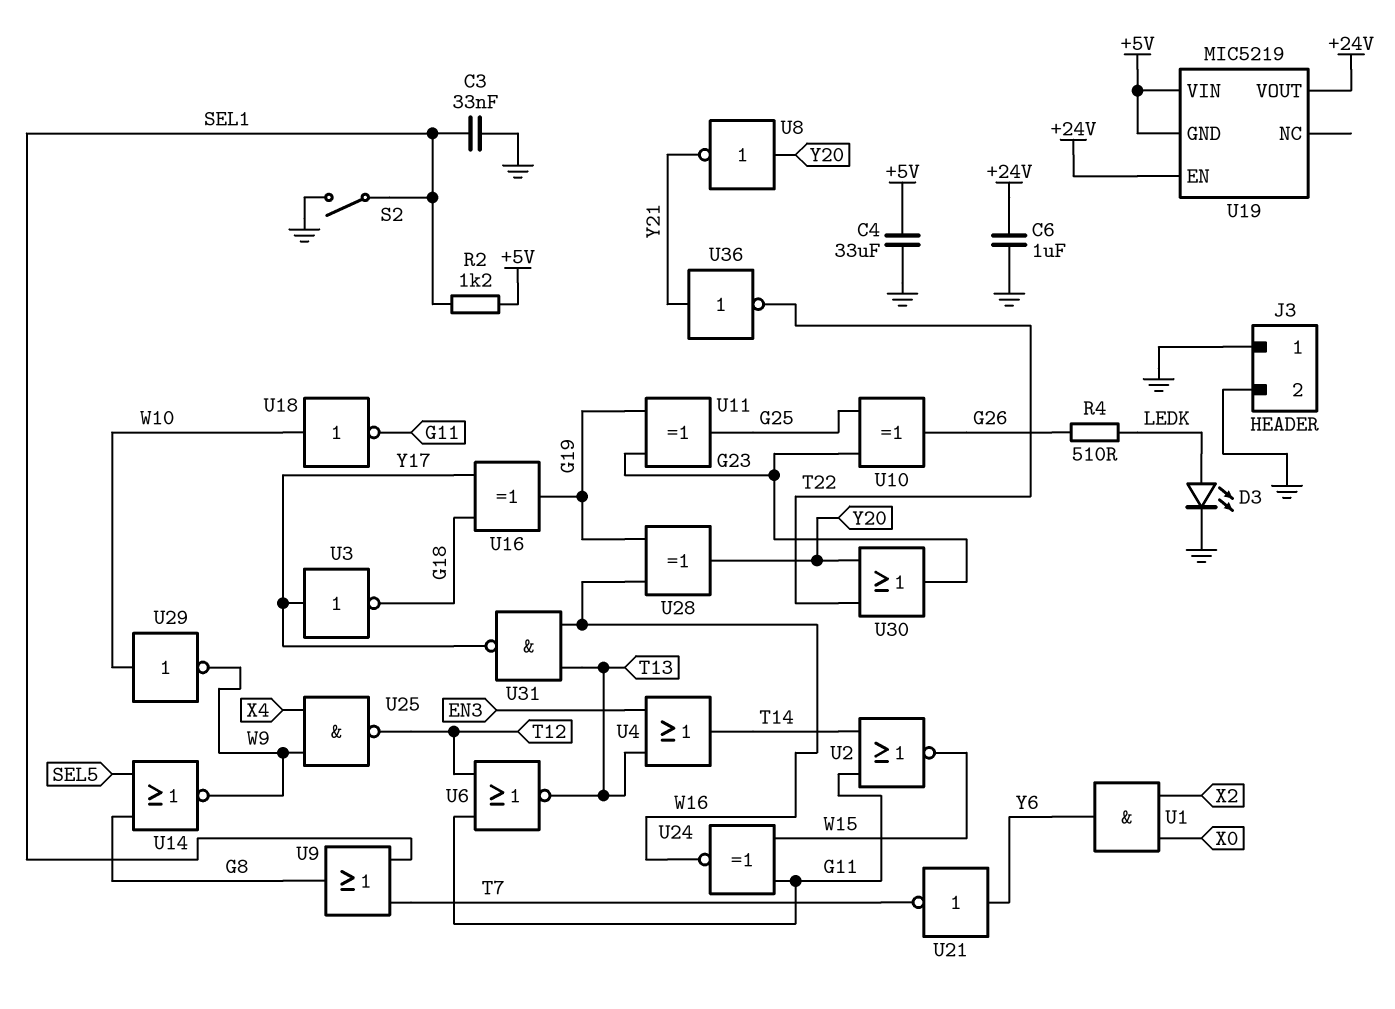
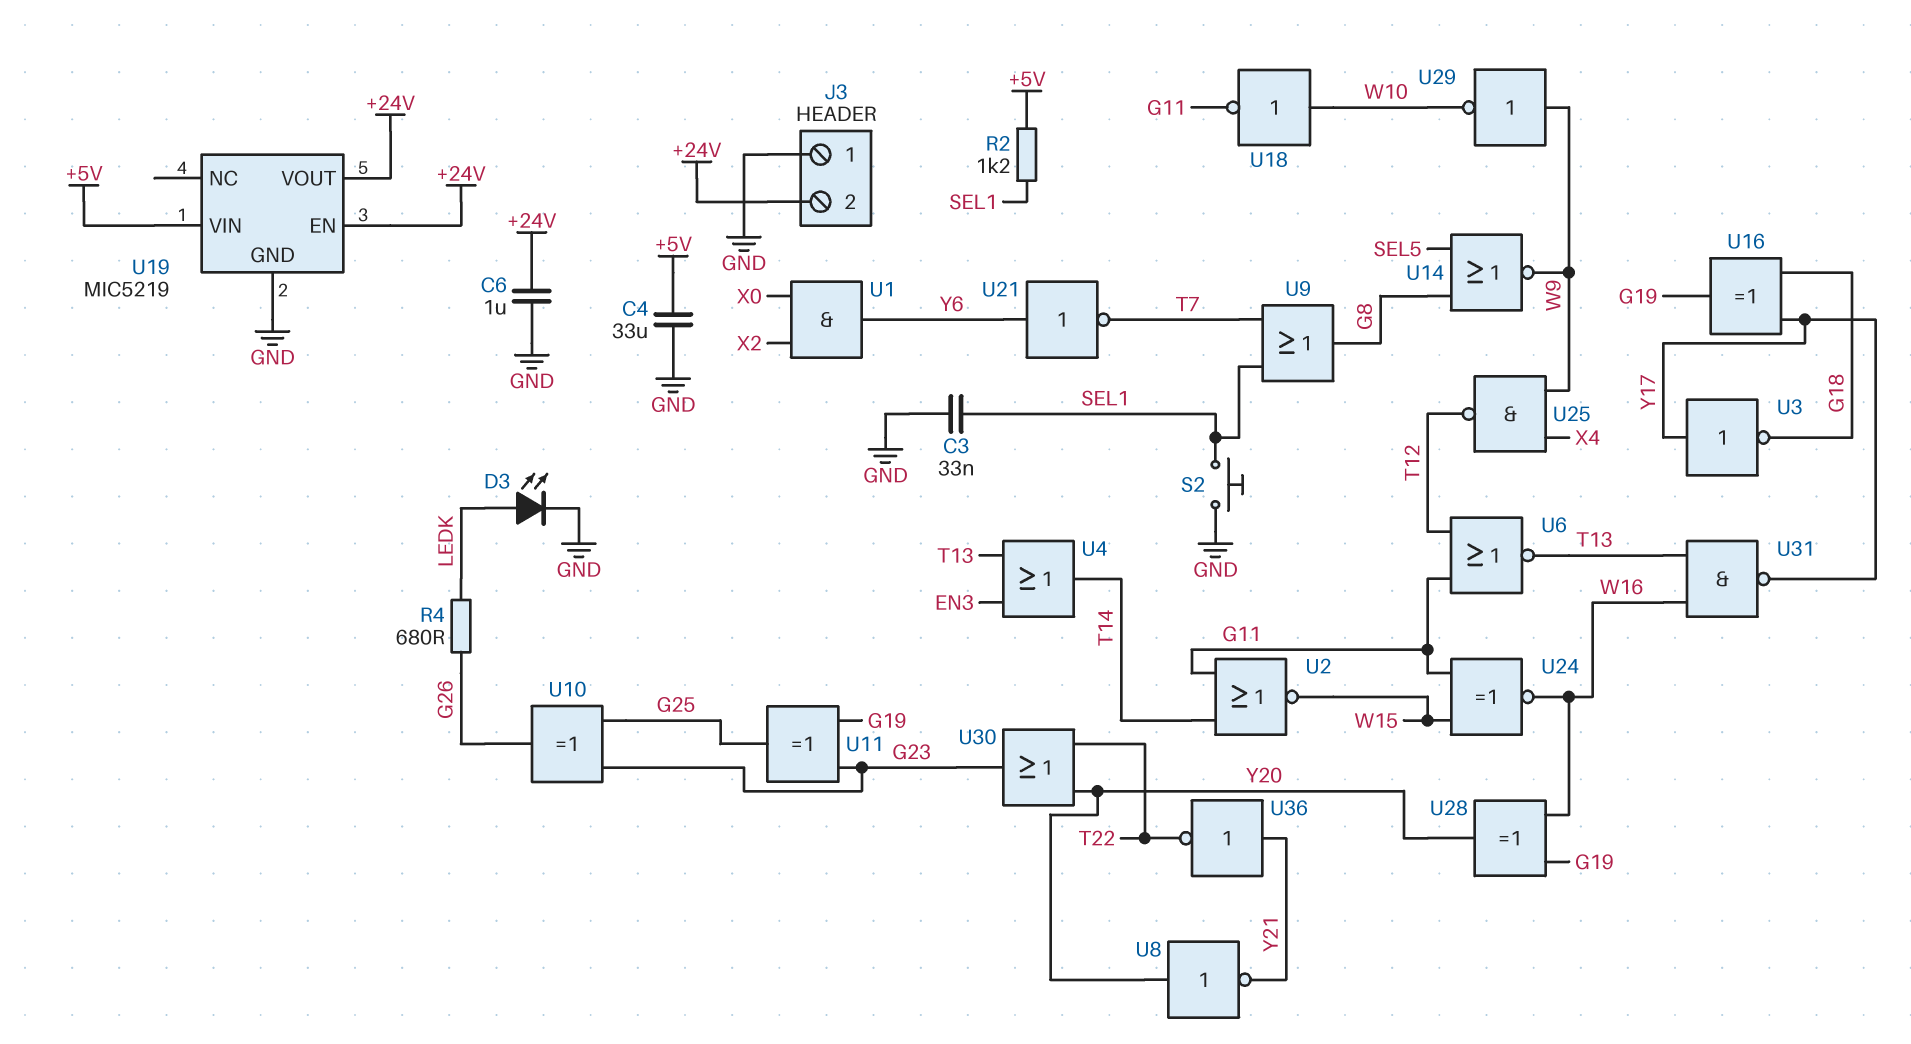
J3 pin 2: GND -> +24V
R4: 510 (G26, LEDK) -> 680 (G26, LEDK)
S2: switch (GND, SEL1) -> button (GND, SEL1)
U19 pin GND: +5V -> GND
U29: NOT (in W10, out W9) -> NOT (in W9, out W10)

